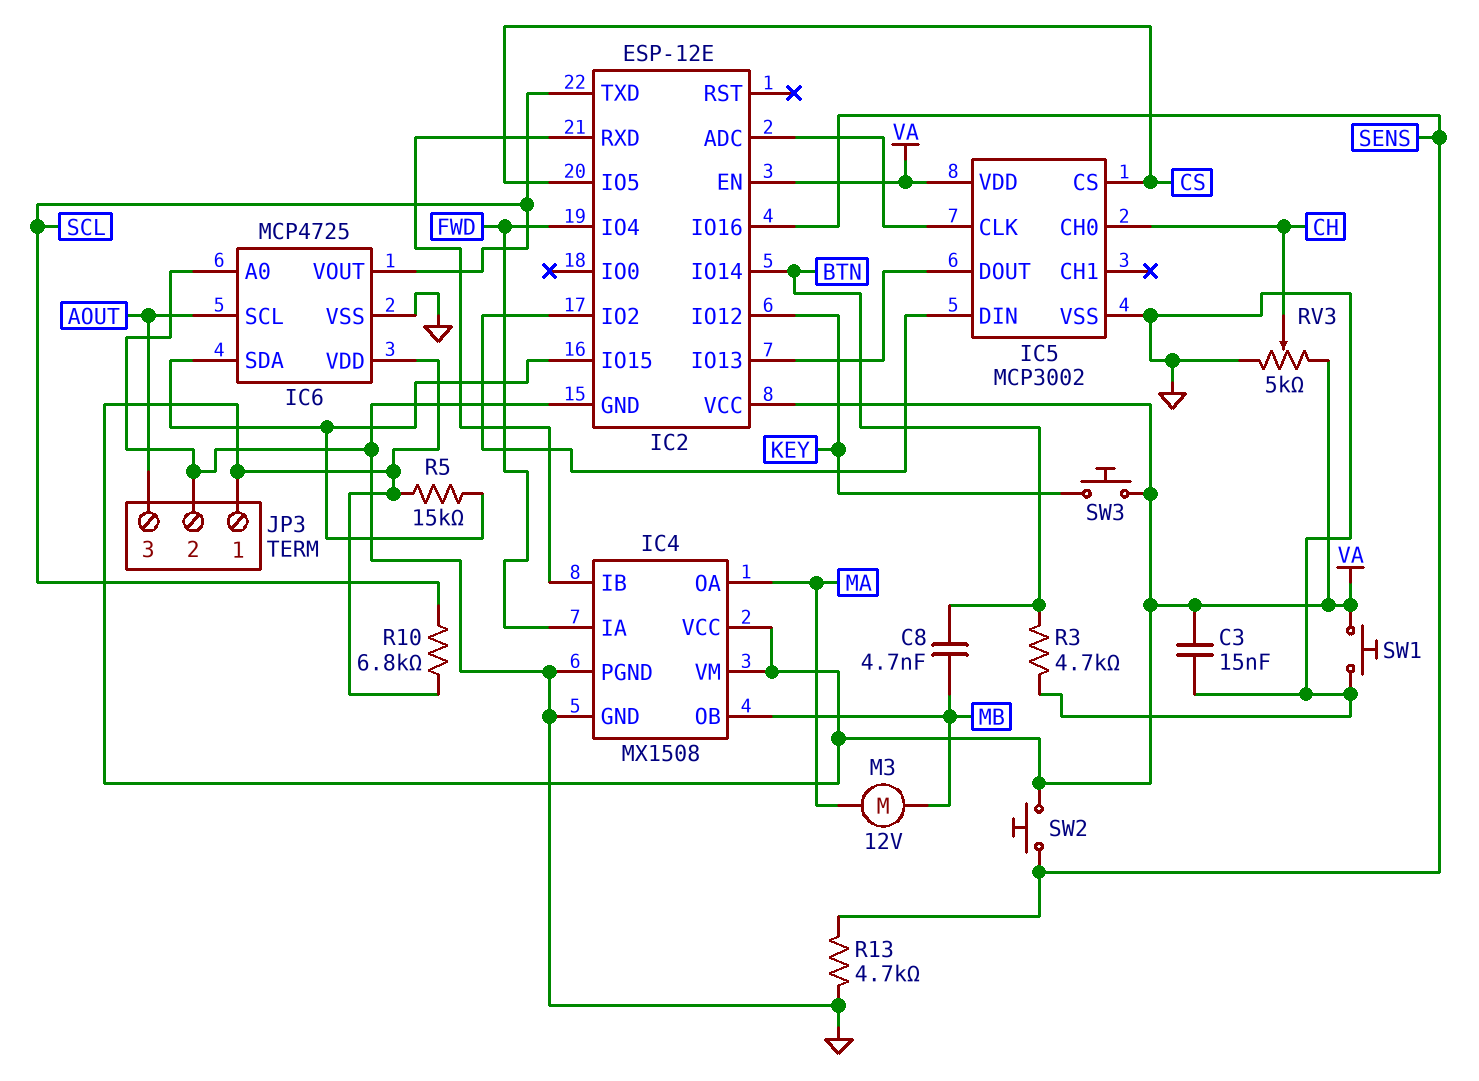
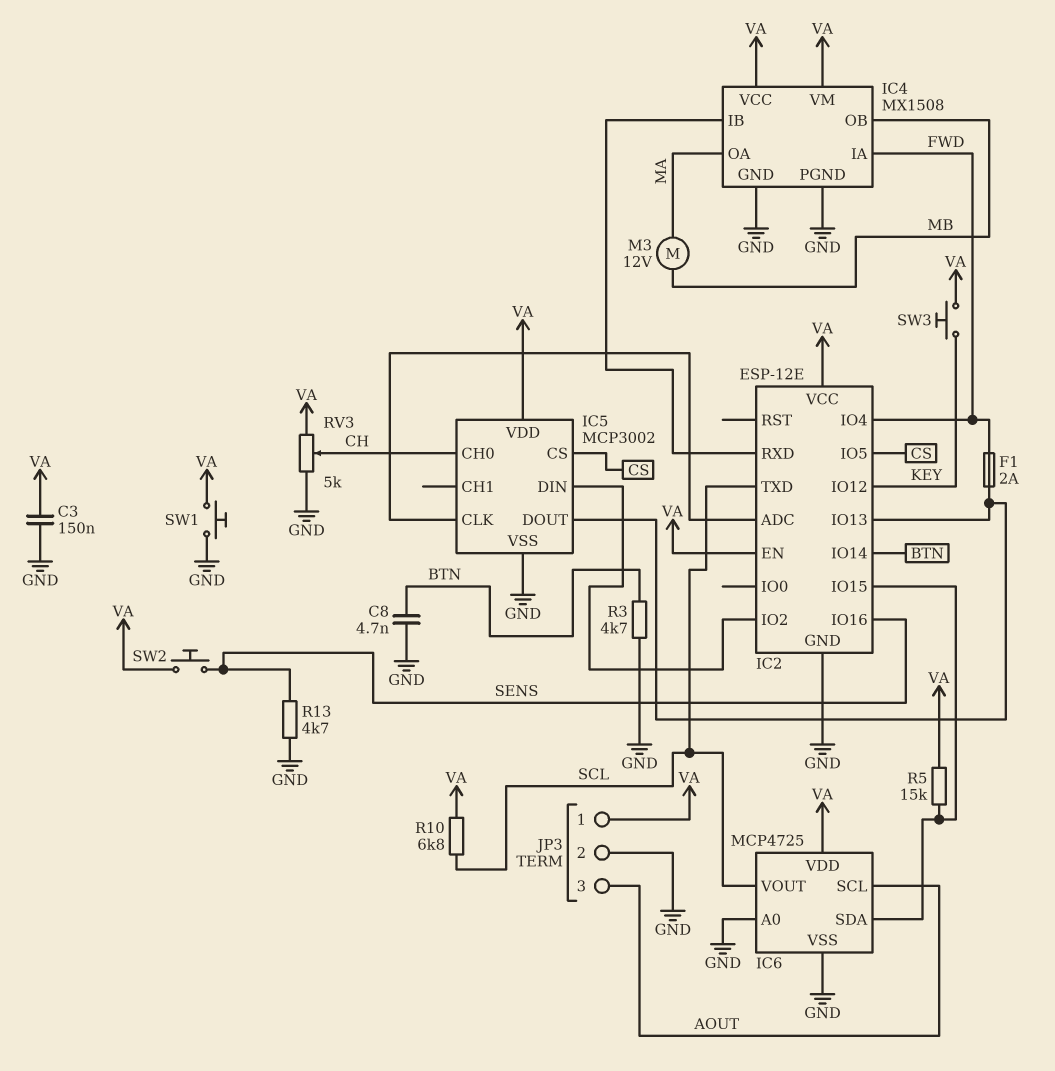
C3: 15nF (GND, VA) -> 150nF (GND, VA)
C8: 4.7nF (BTN, MB) -> 4.7nF (BTN, GND)
F1: none -> 2A (FWD, IC2/IO13)

